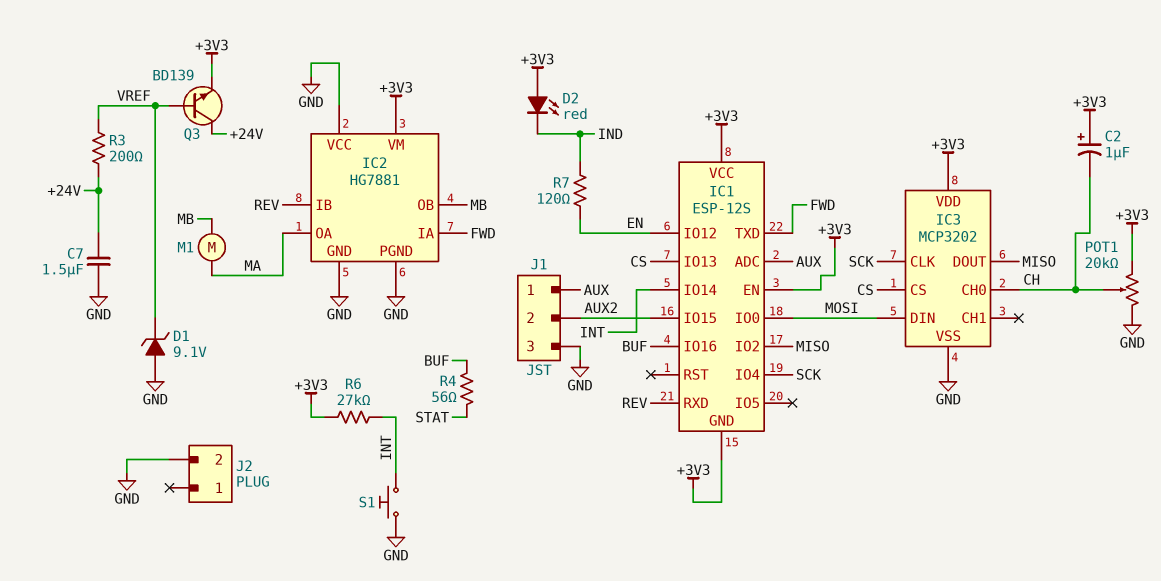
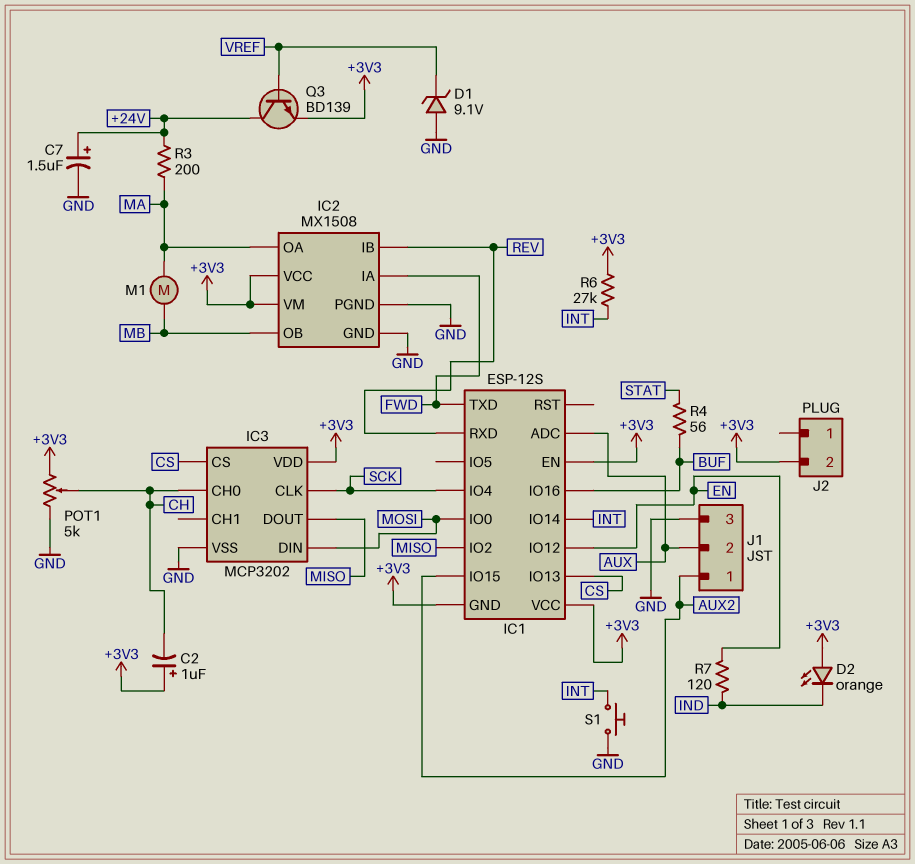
C7: 1.5uF (+24V, GND) -> 1.5uF (plus +24V, minus GND)
D2: LED red (A +3V3, K IND) -> LED orange (A +3V3, K IND)
IC2: HG7881 -> MX1508
IC2 pin VCC: GND -> +3V3
J1 pin 1: AUX -> AUX2
J1 pin 2: AUX2 -> AUX
J2 pin 2: GND -> +3V3
POT1: 20k (+3V3, GND, wiper CH) -> 5k (+3V3, GND, wiper CH)
R3: 200 (+24V, VREF) -> 200 (+24V, MA)

